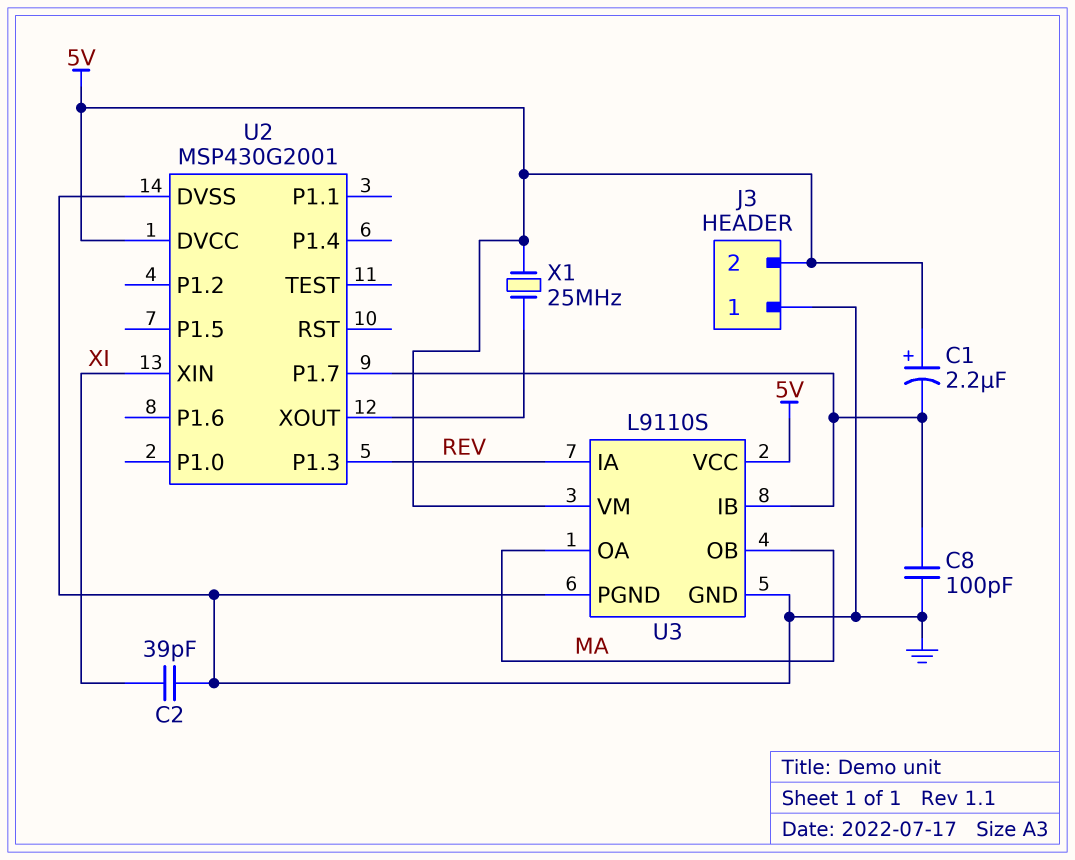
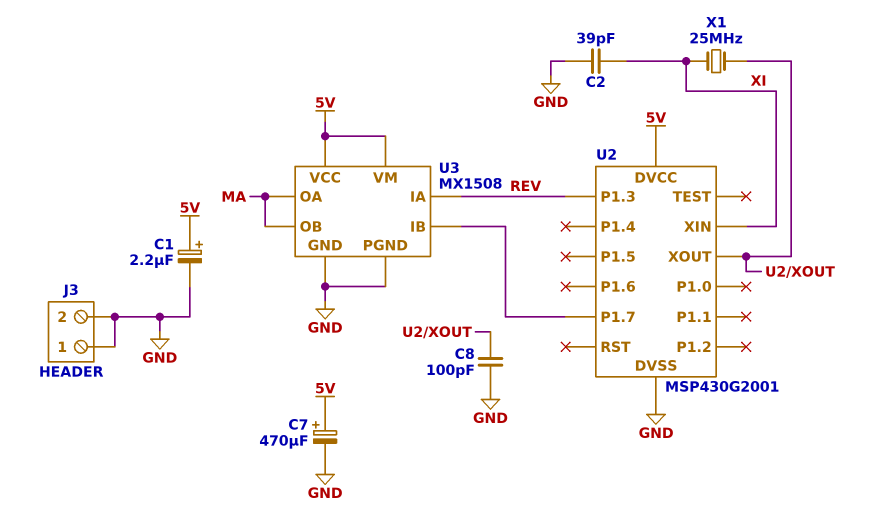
C1: 2.2uF (plus 5V, minus U2/P1.7) -> 2.2uF (plus 5V, minus GND)
C7: none -> 470uF (plus 5V, minus GND)
C8: 100pF (GND, U2/P1.7) -> 100pF (GND, U2/XOUT)
J3 pin 2: 5V -> GND
U3: L9110S -> MX1508
X1: 25MHz (5V, U2/XOUT) -> 25MHz (U2/XOUT, XI)

